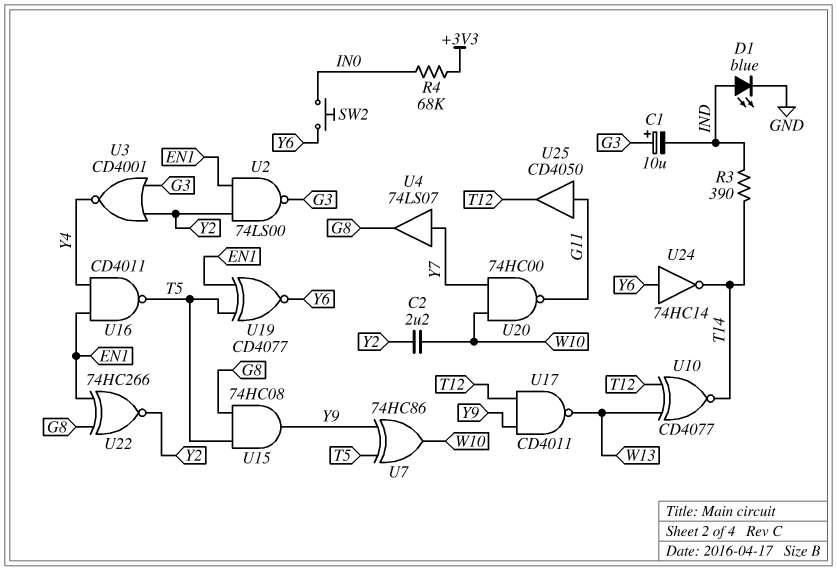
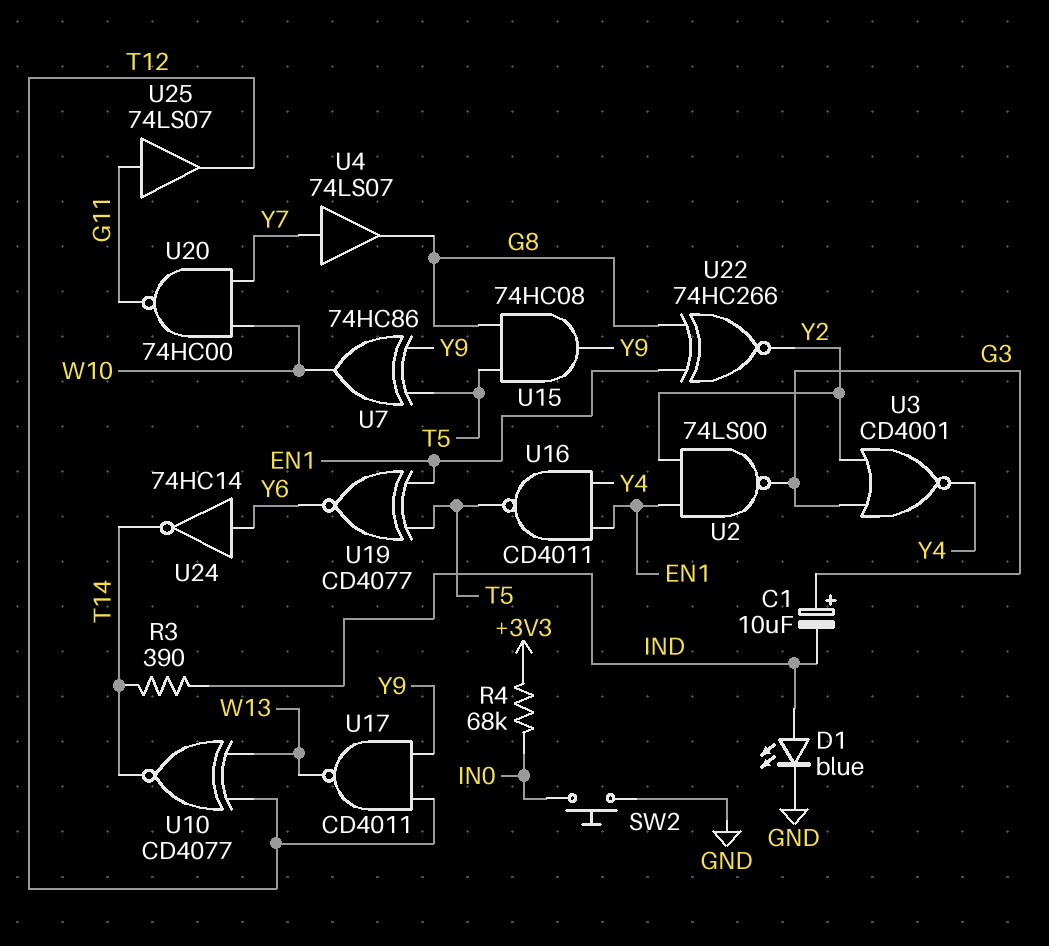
C2: 2.2uF (W10, Y2) -> none
SW2: button (IN0, Y6) -> button (GND, IN0)
U25: buffer CD4050 (in G11, out T12) -> buffer 74LS07 (in G11, out T12)

